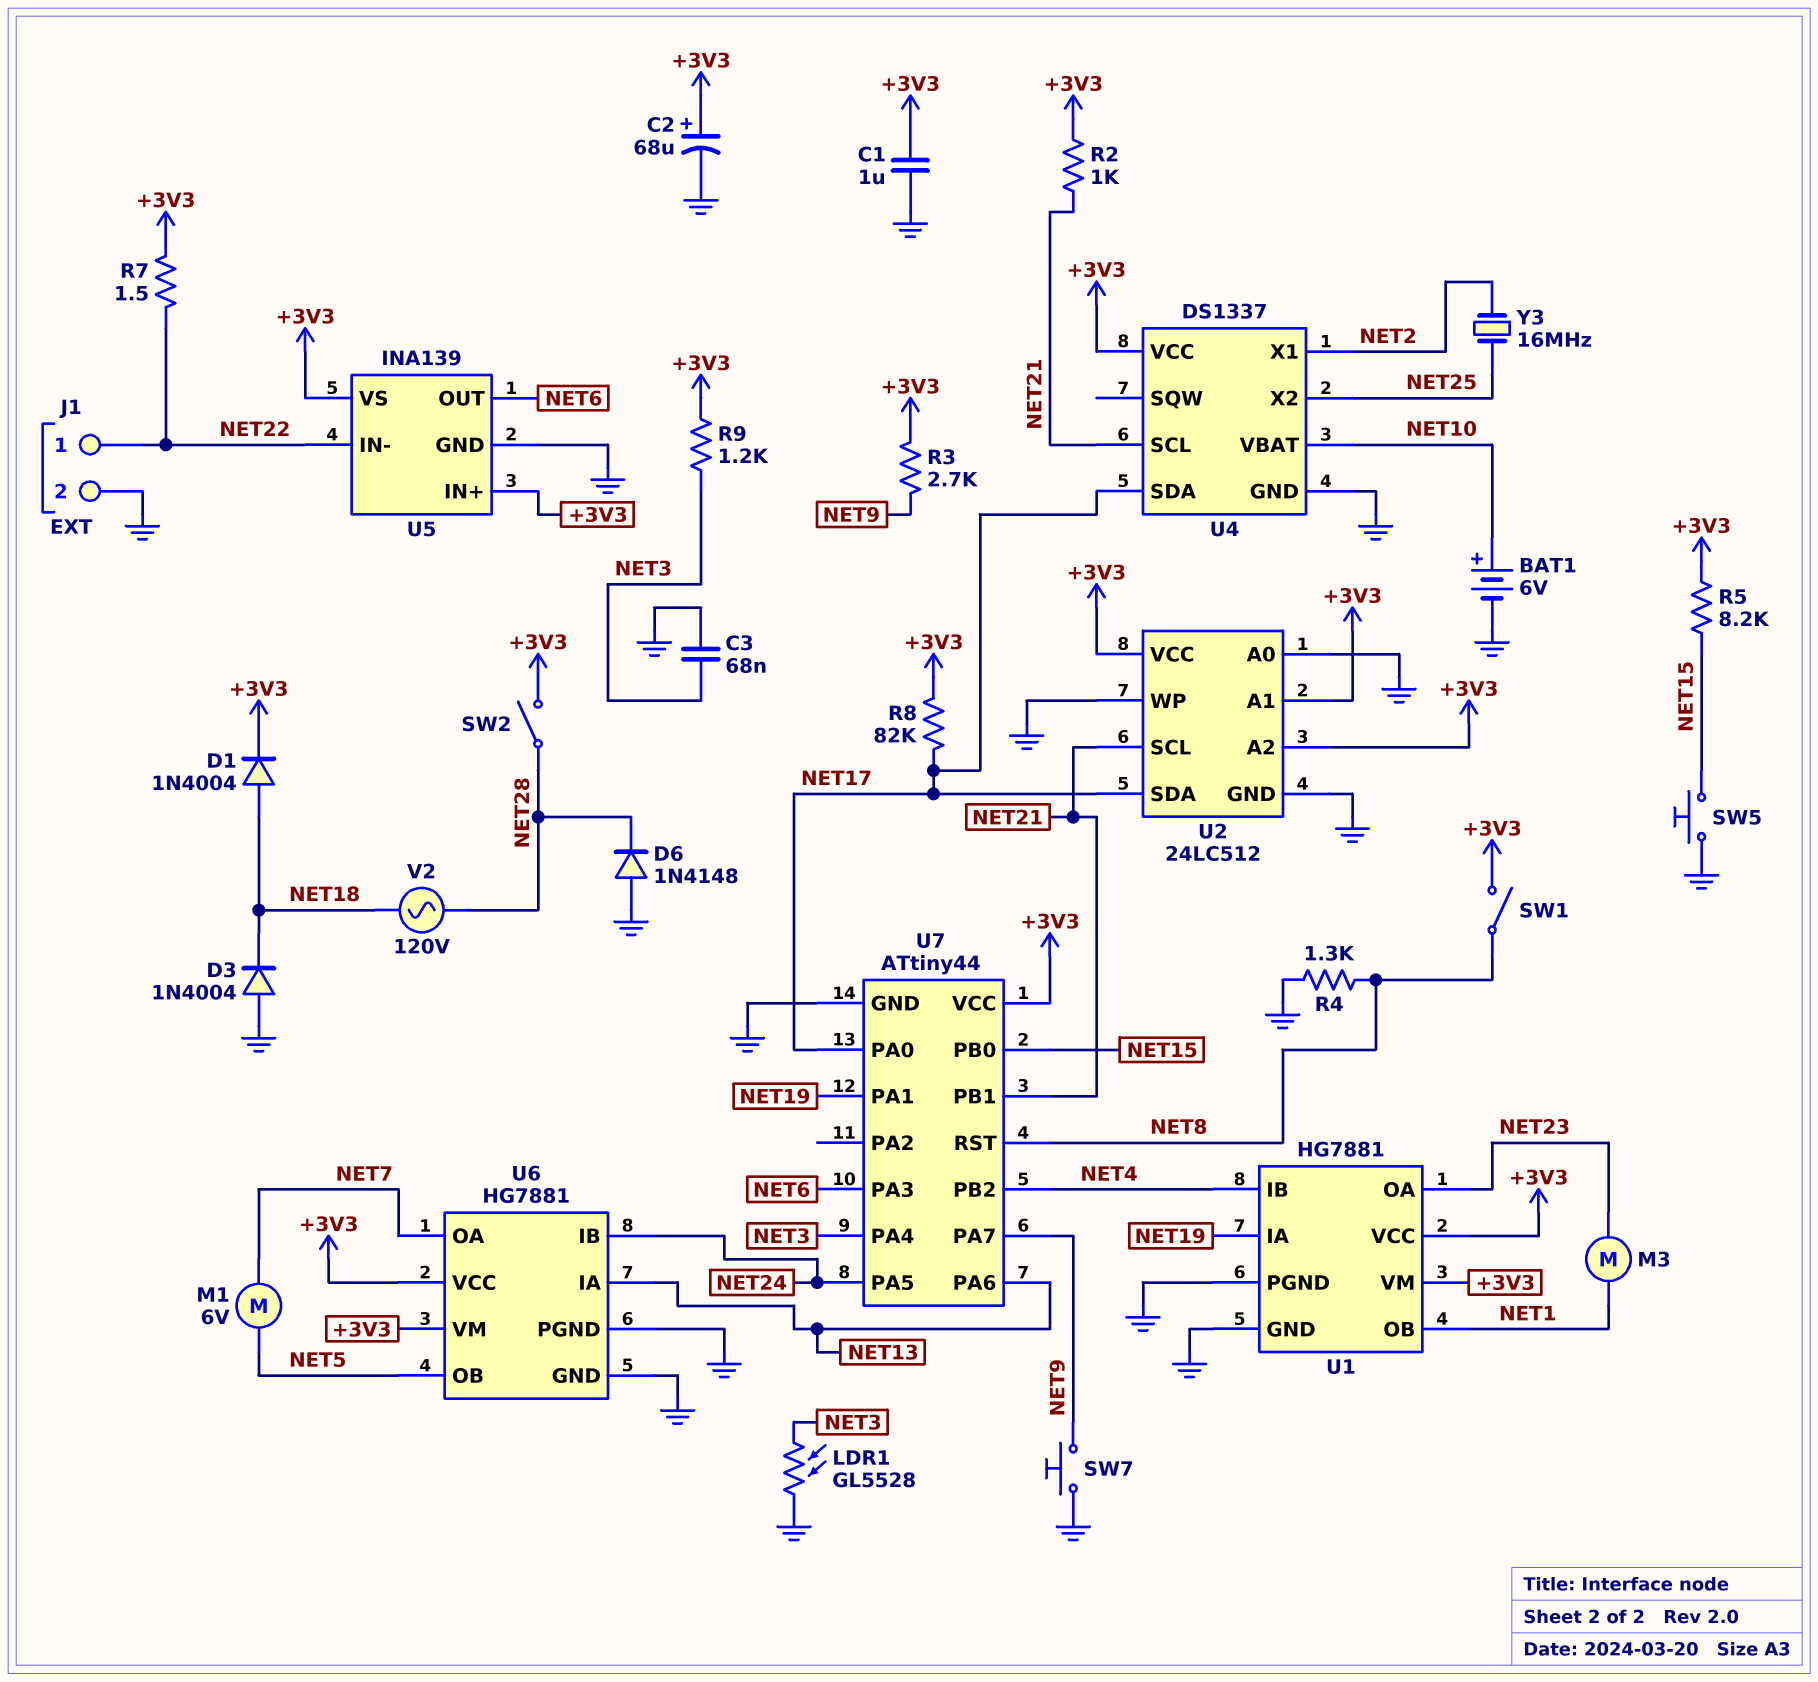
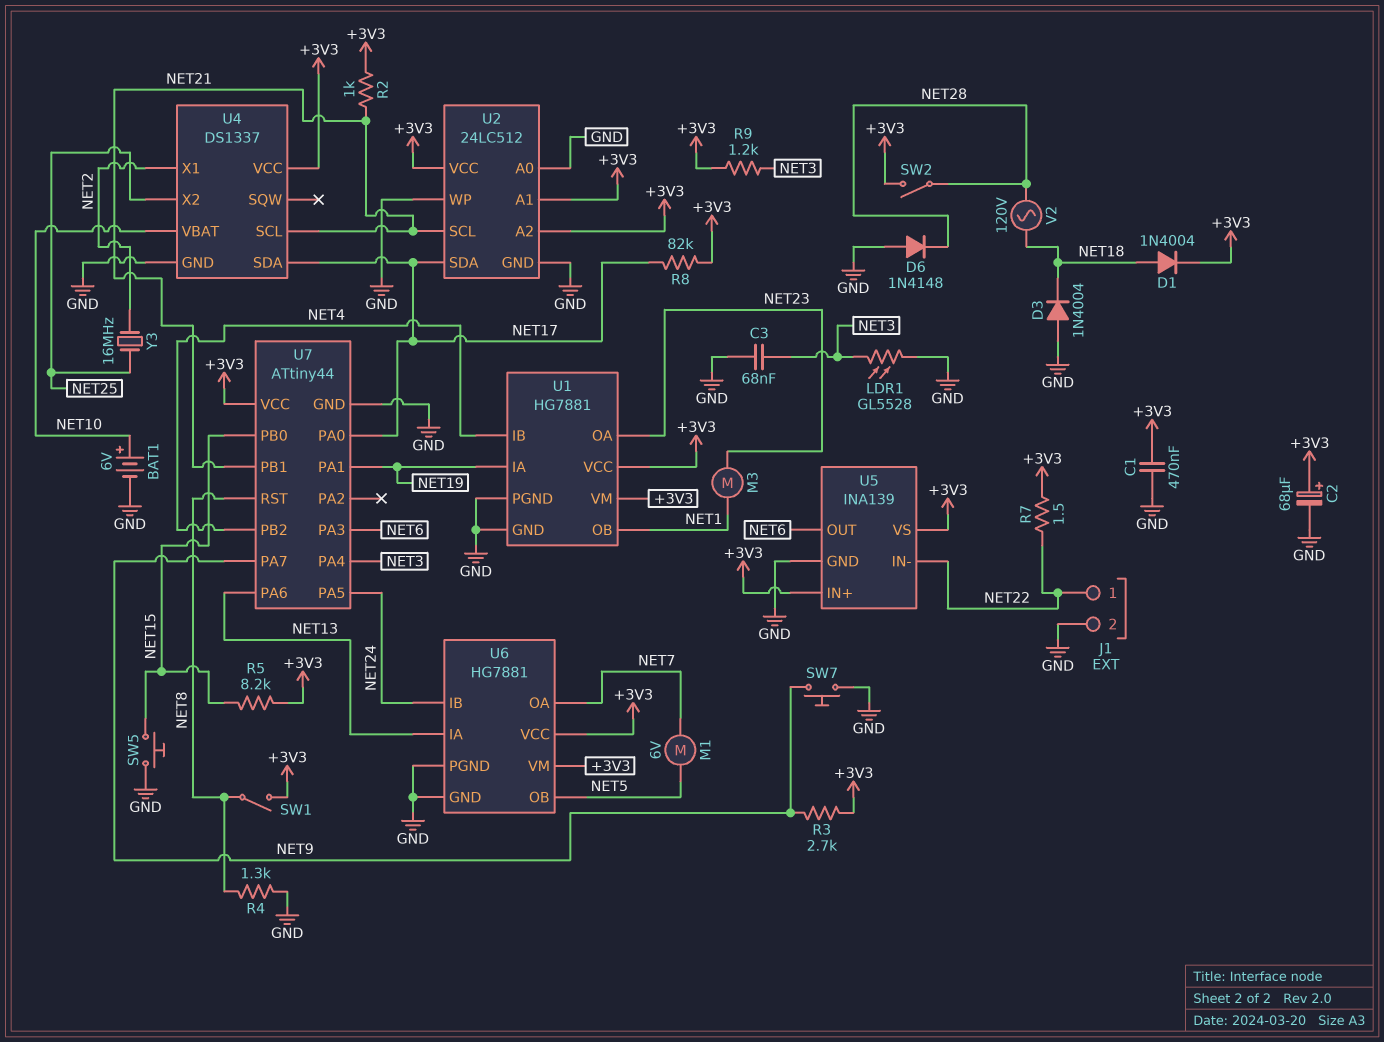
C1: 1uF (+3V3, GND) -> 470nF (+3V3, GND)

